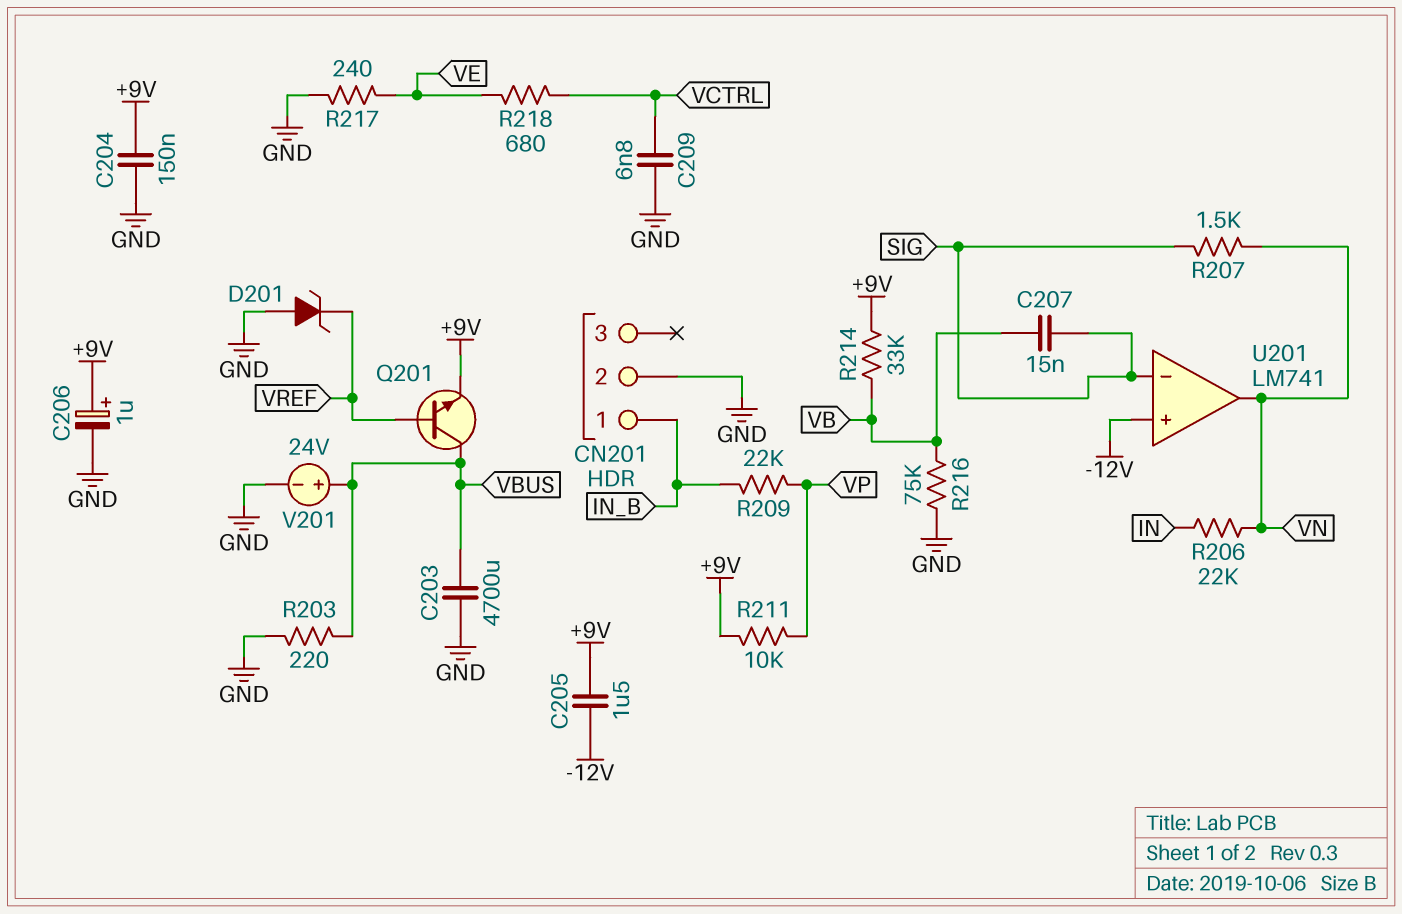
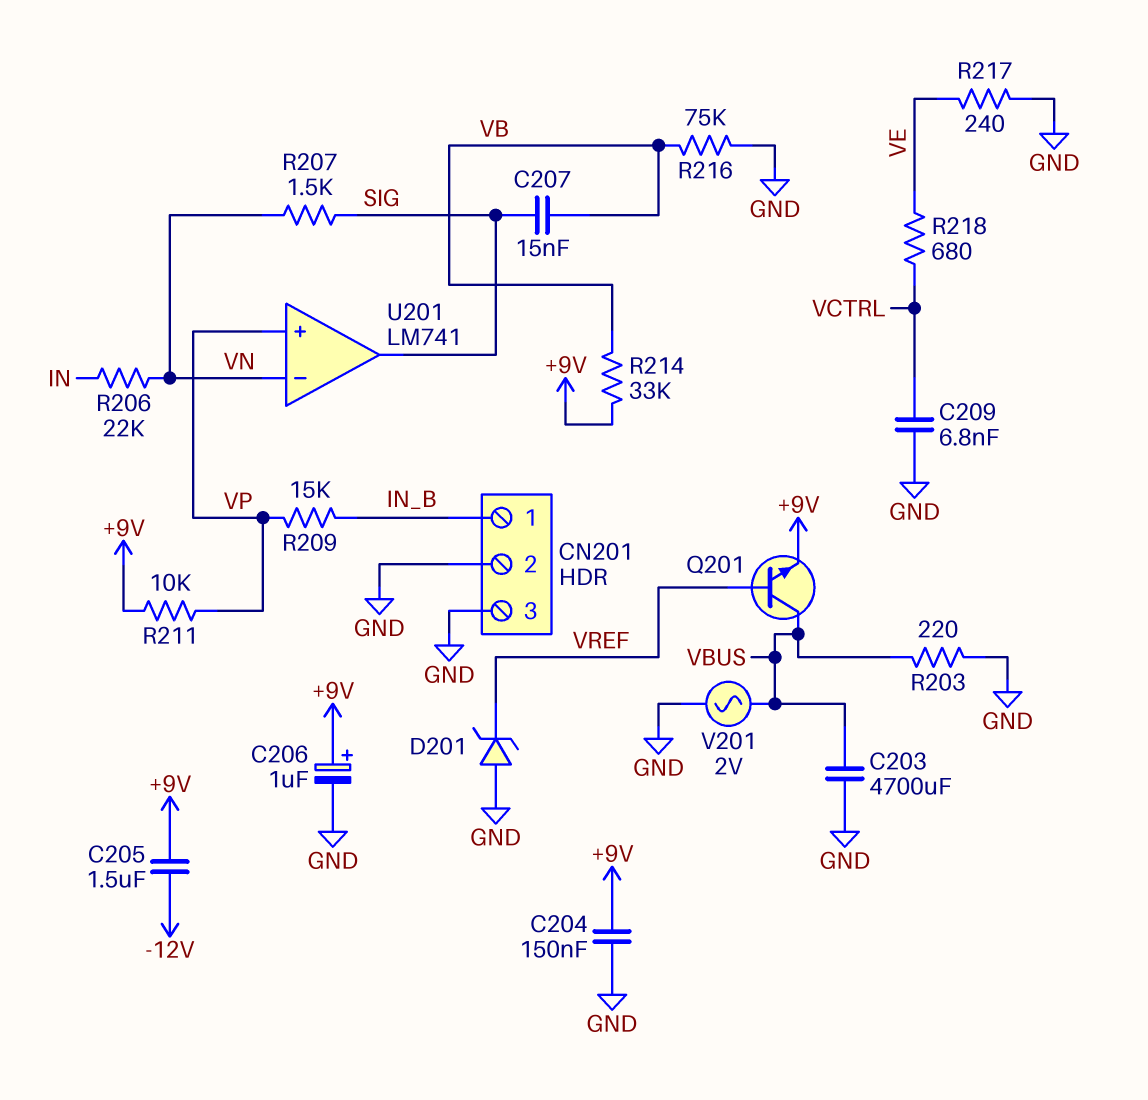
CN201 pin 3: none -> GND
R209: 22k (IN_B, VP) -> 15k (IN_B, VP)
U201 pin in+: -12V -> VP
U201 pin in-: SIG -> VN
U201 pin out: VN -> SIG
V201: 24V (plus VBUS, minus GND) -> AC 2V (GND, VBUS)

